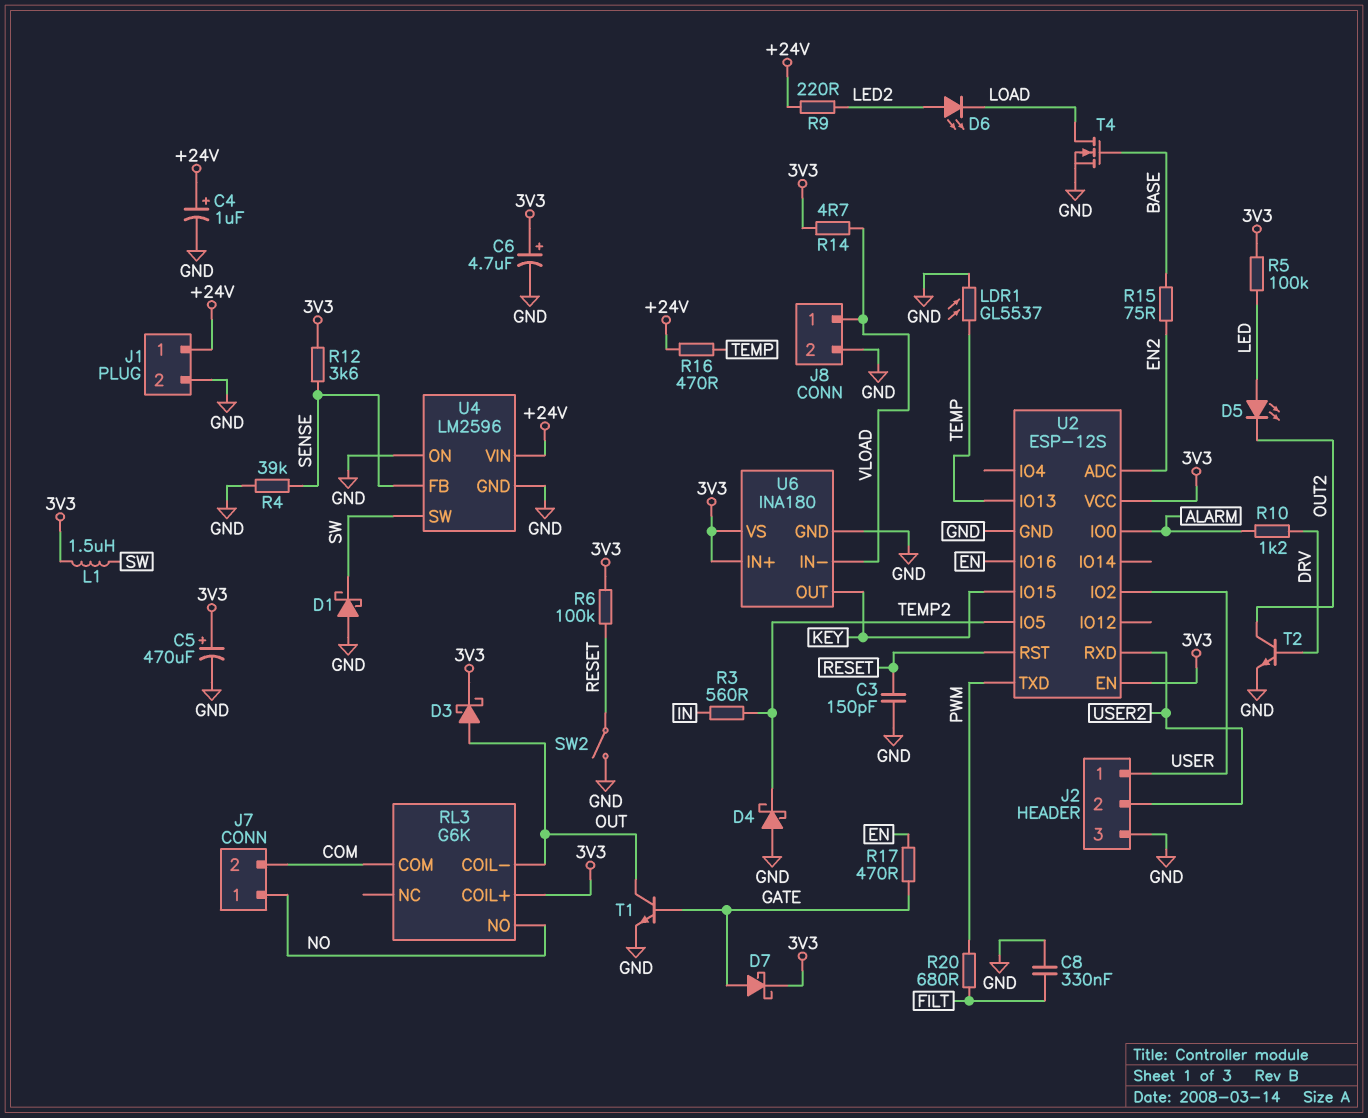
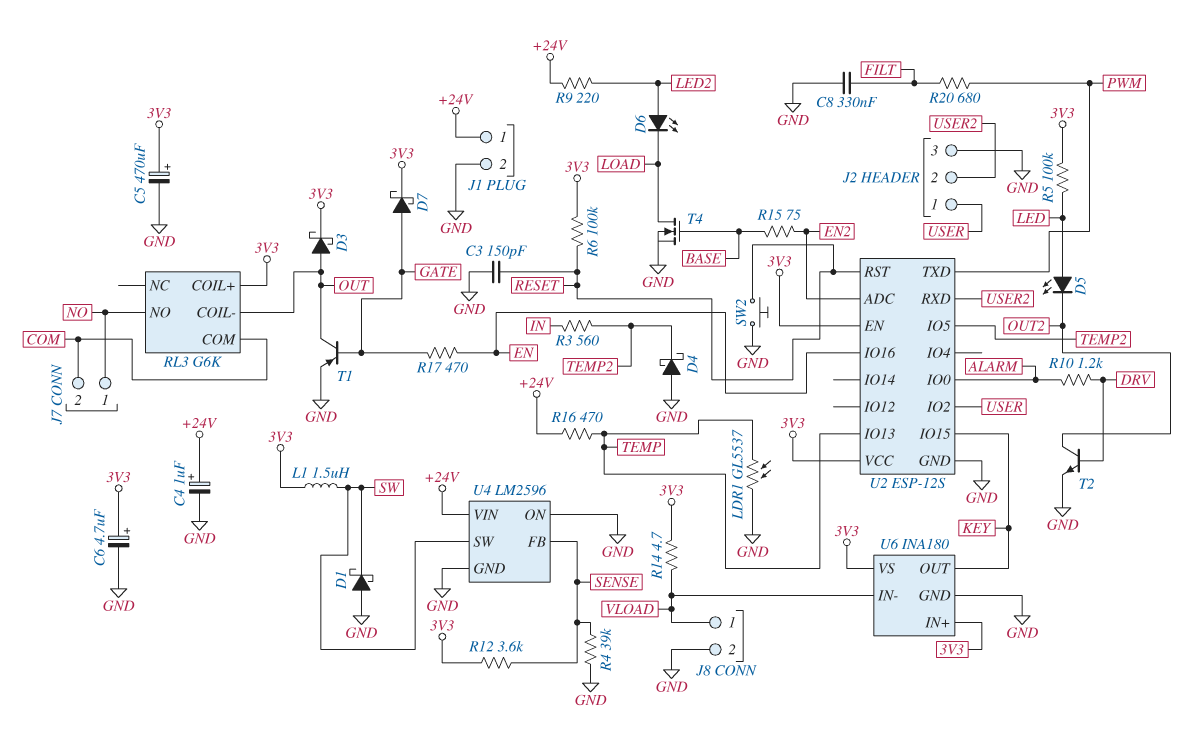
SW2: switch (GND, RESET) -> button (GND, RESET)
T1: NPN (B GATE, C OUT, E GND) -> PNP (B GATE, C OUT, E GND)

